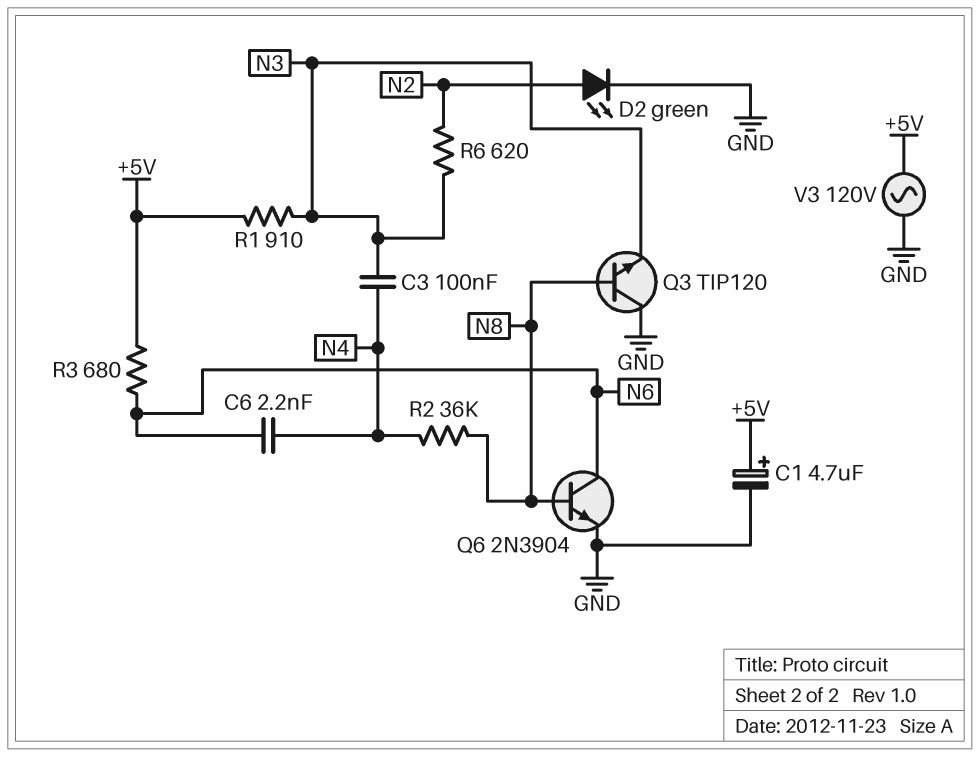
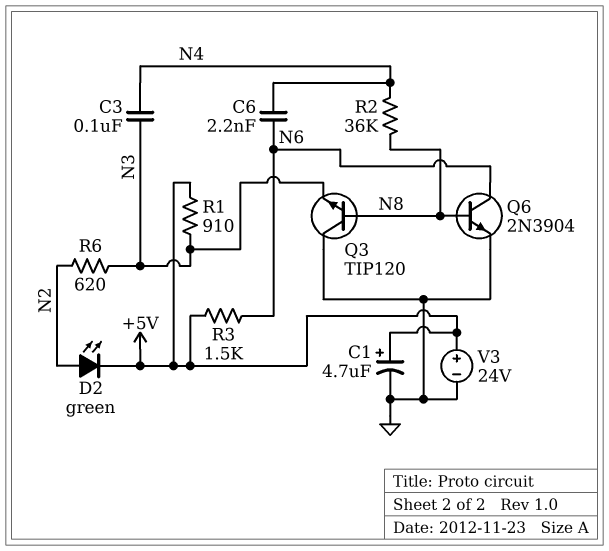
D2: LED green (A N2, K GND) -> LED green (A N2, K +5V)
R3: 680 (+5V, N6) -> 1.5k (+5V, N6)
V3: AC 120V (+5V, GND) -> 24V (plus +5V, minus GND)

